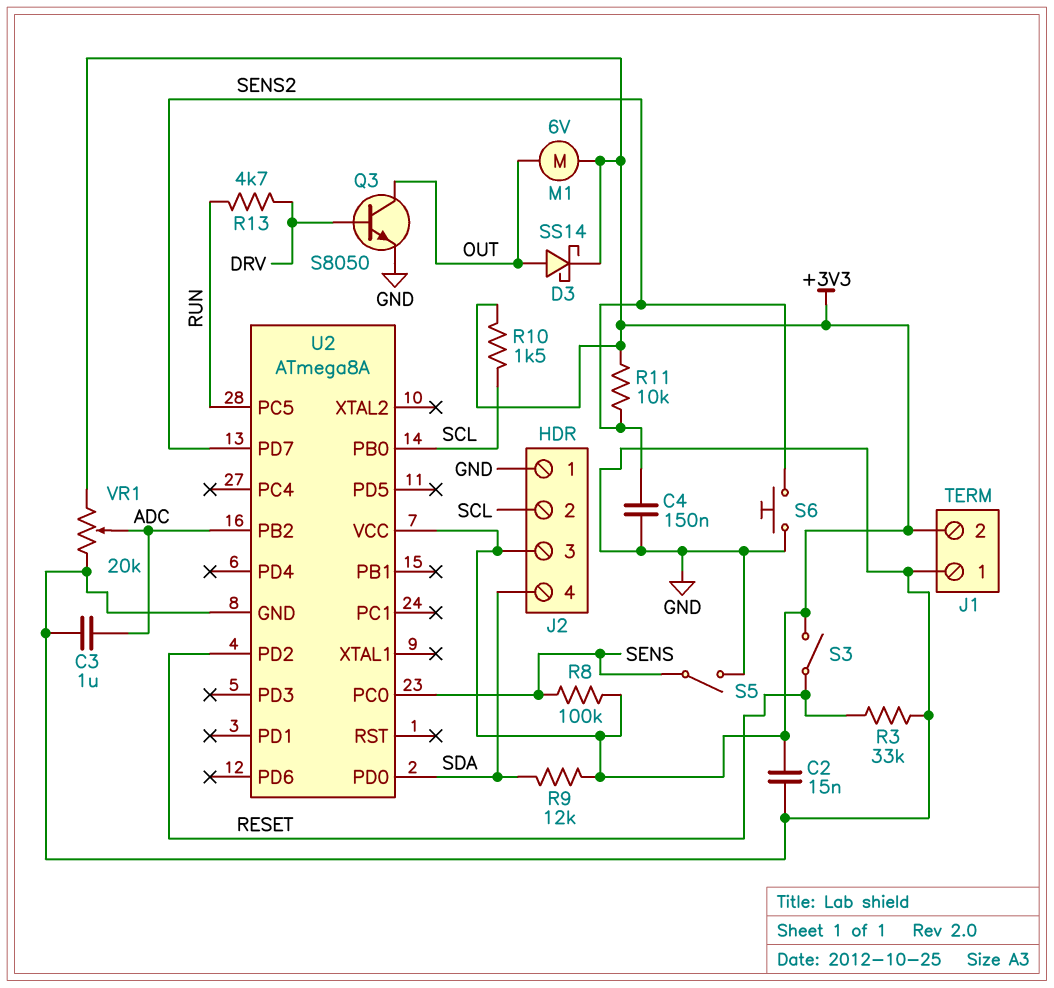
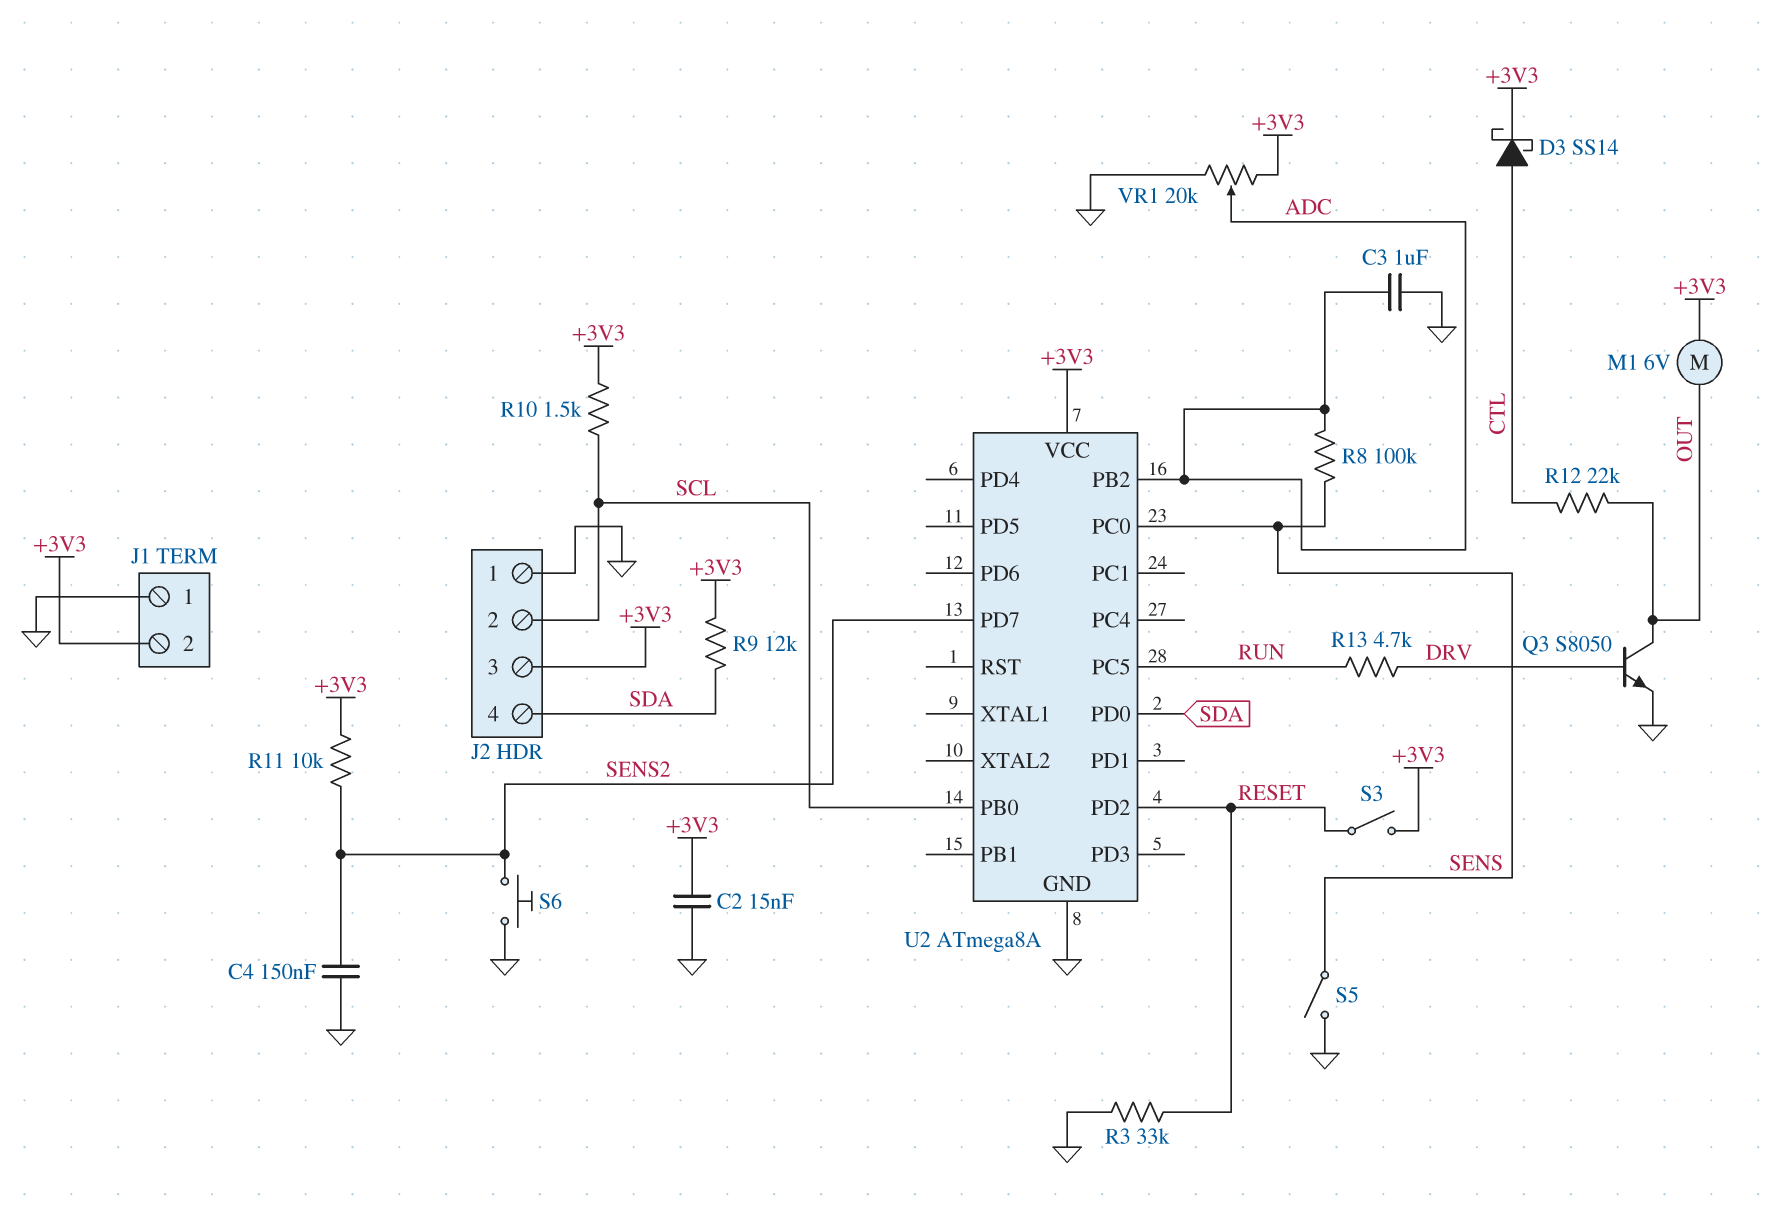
D3: schottky SS14 (A OUT, K +3V3) -> schottky SS14 (A CTL, K +3V3)
R8: 100k (+3V3, SENS) -> 100k (ADC, SENS)
R12: none -> 22k (CTL, OUT)

